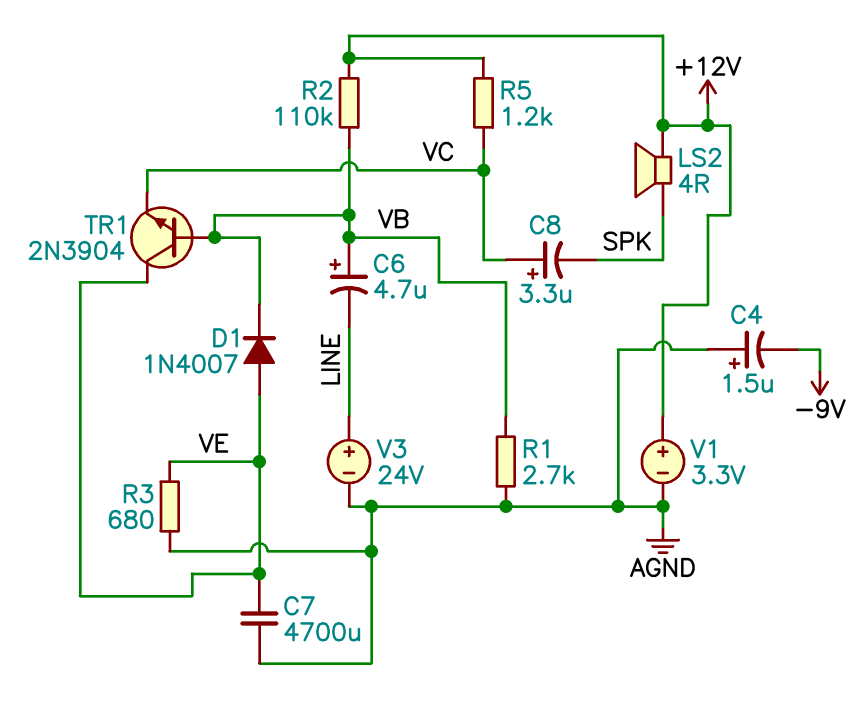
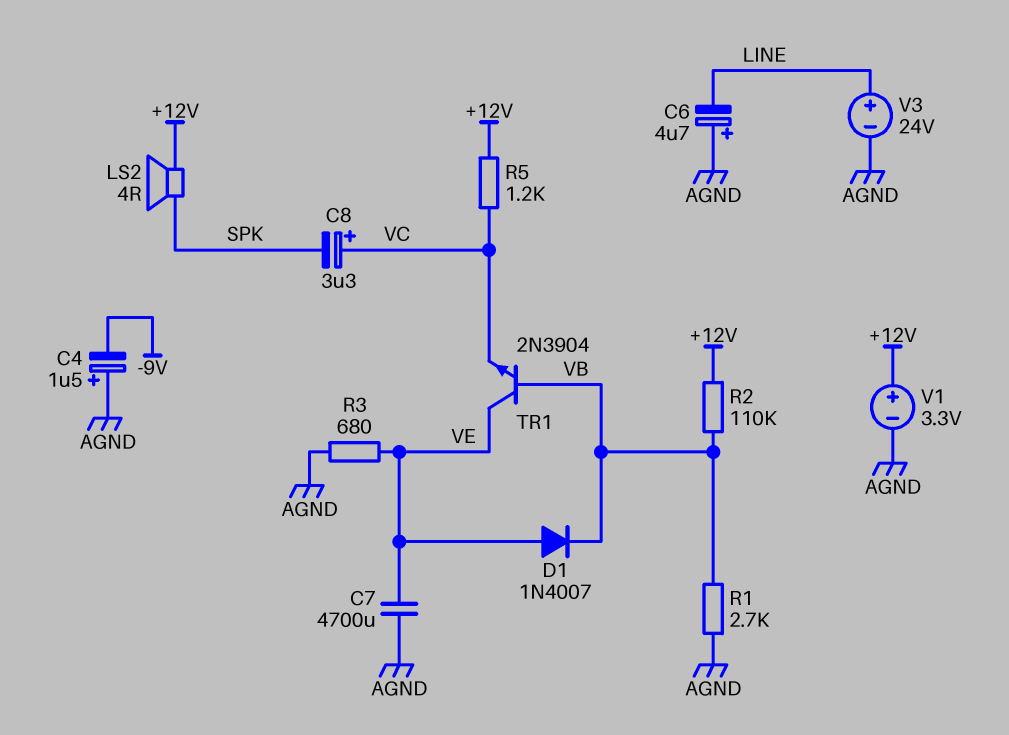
C6: 4.7uF (plus VB, minus LINE) -> 4.7uF (plus AGND, minus LINE)

